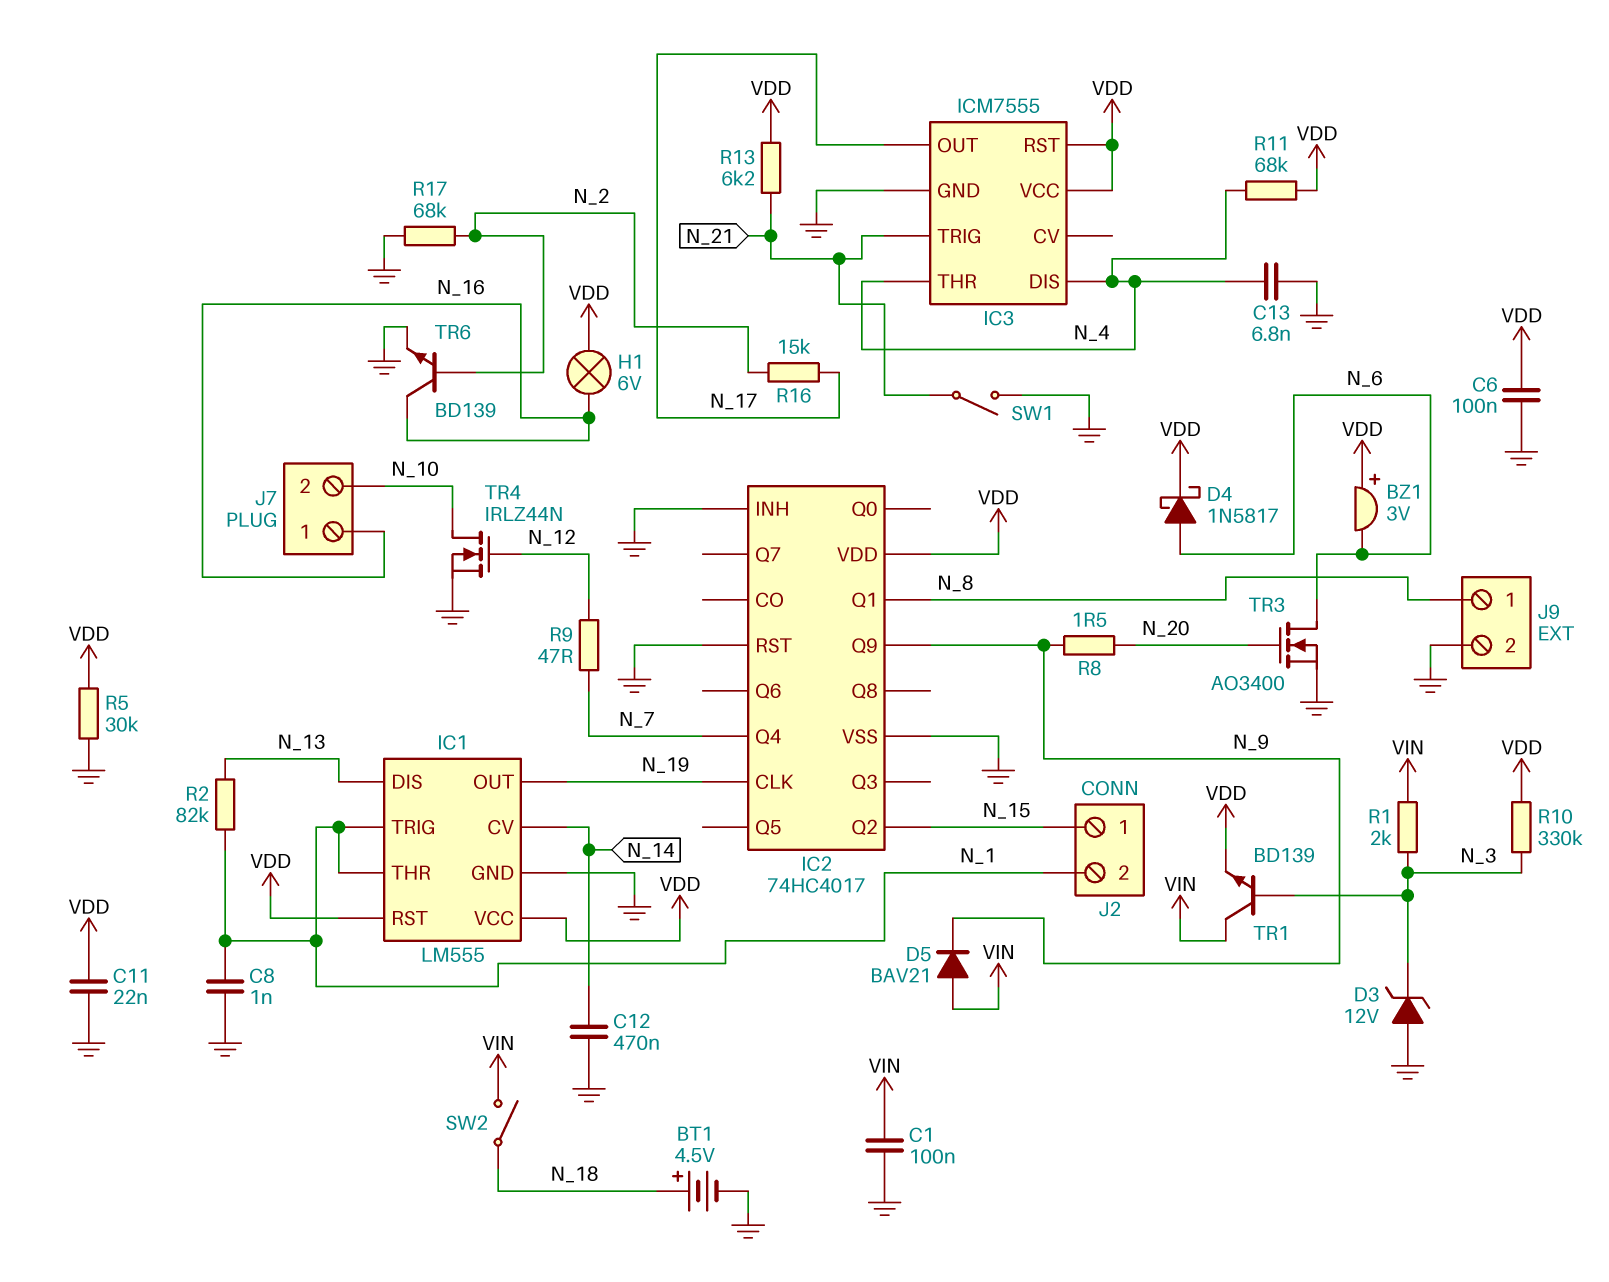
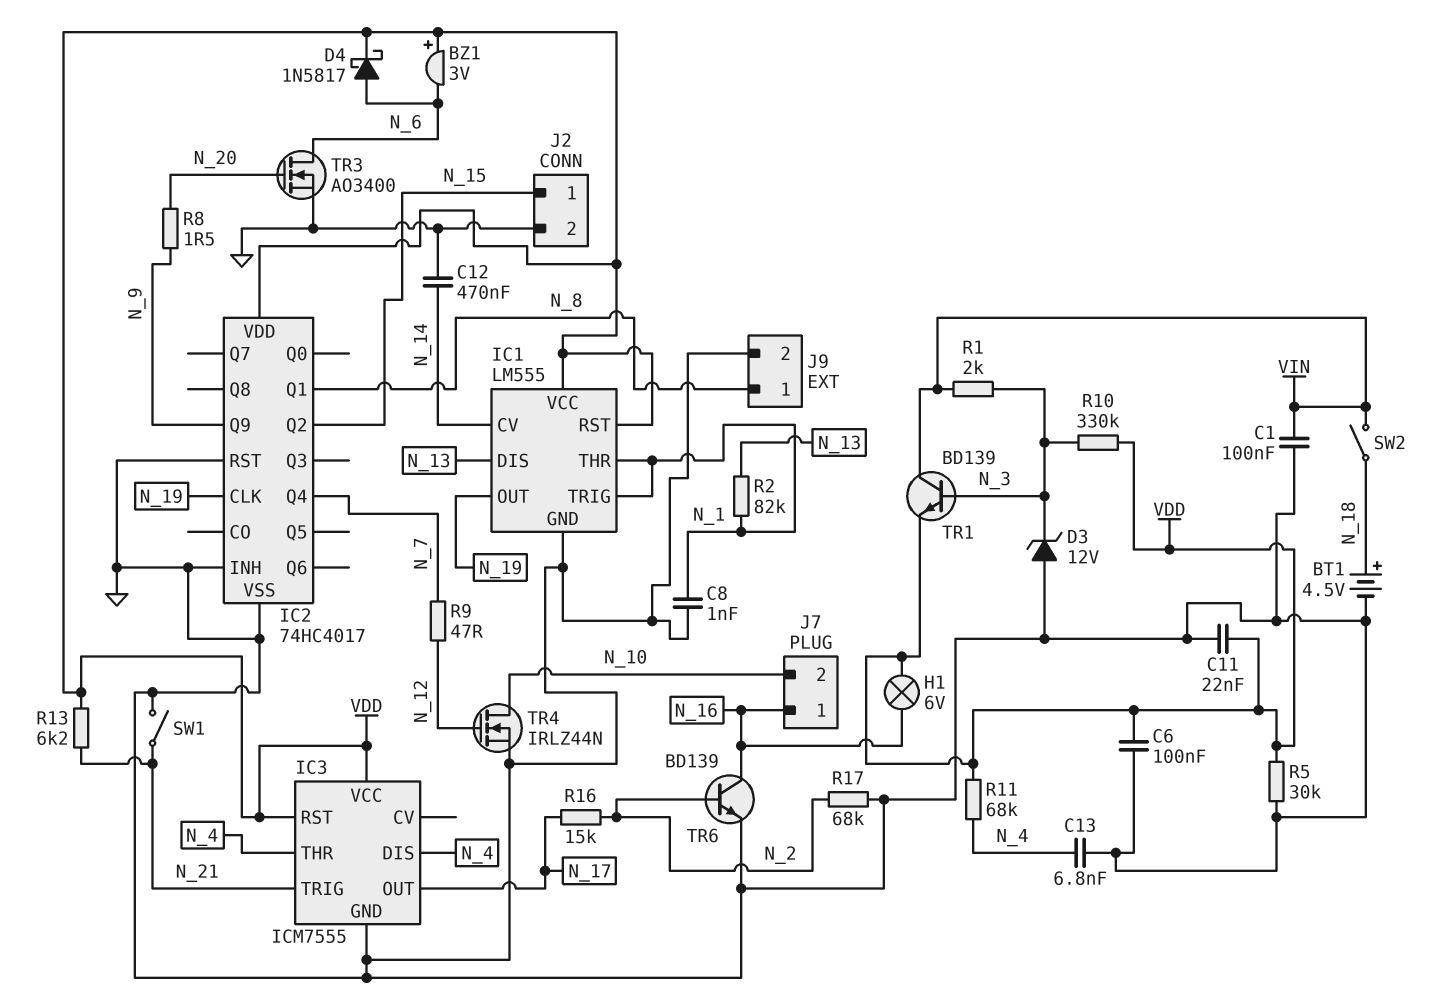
D5: diode BAV21 (A VIN, K N_9) -> none
J2 pin 2: N_1 -> GND

